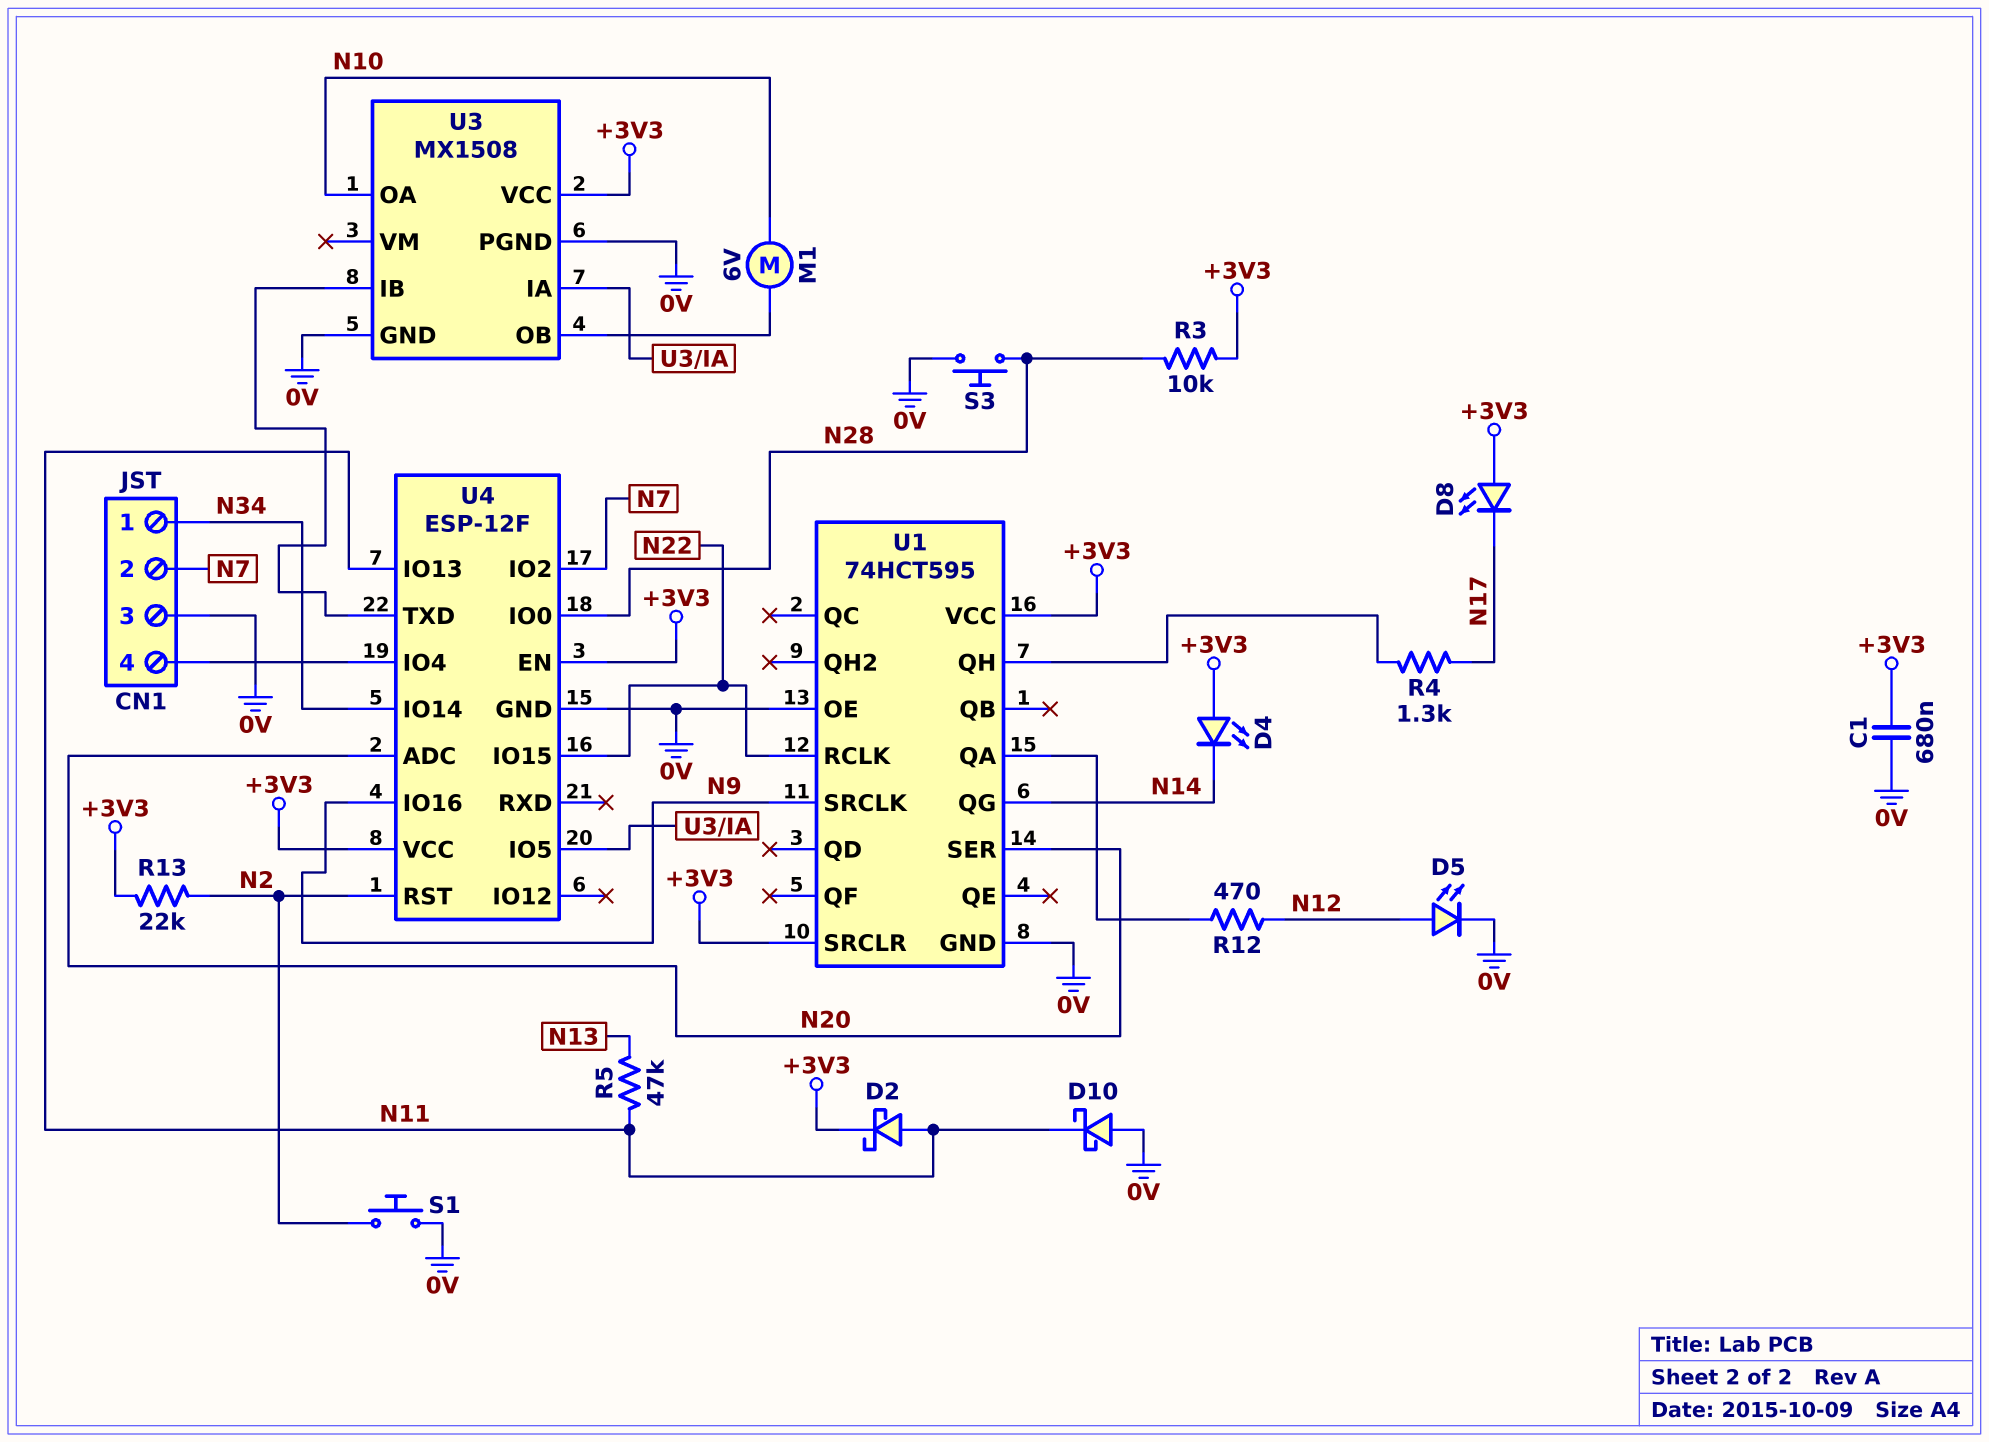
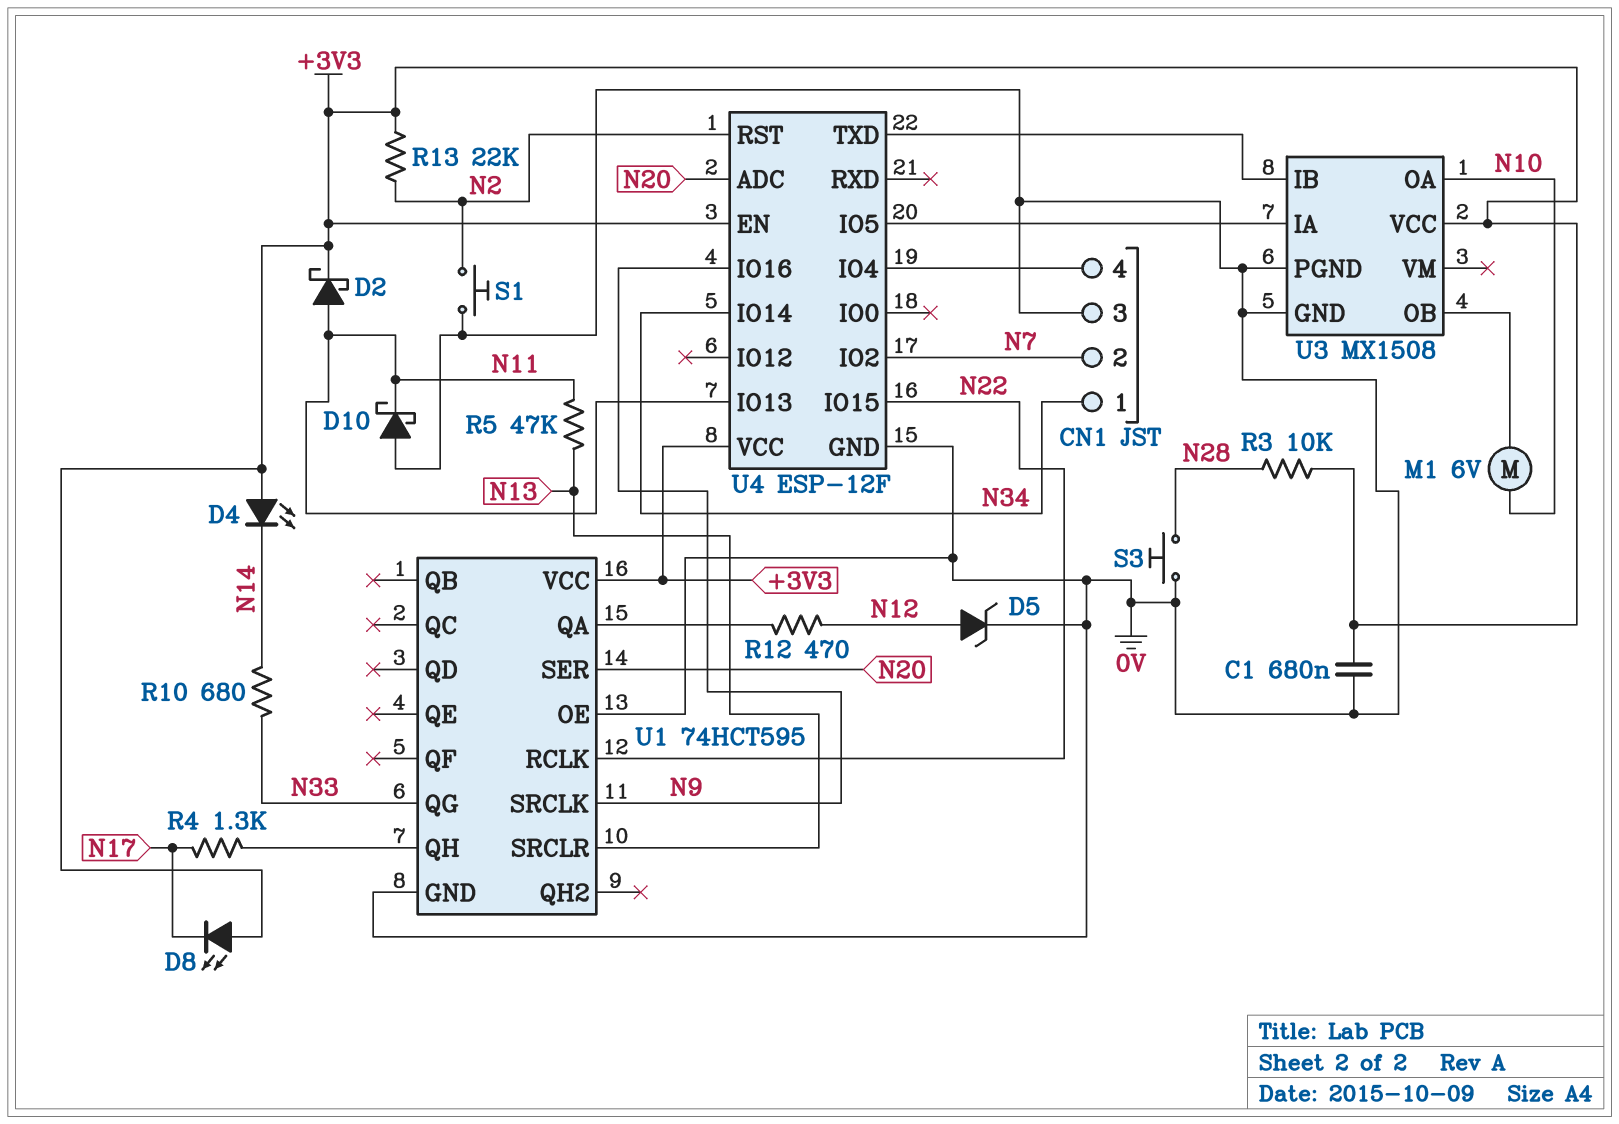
D5: LED (A N12, K 0V) -> zener (A N12, K 0V)
R10: none -> 680 (N14, N33)
U1 pin QG: N14 -> N33
U1 pin SRCLR: +3V3 -> N13
U4 pin IO0: N28 -> none

